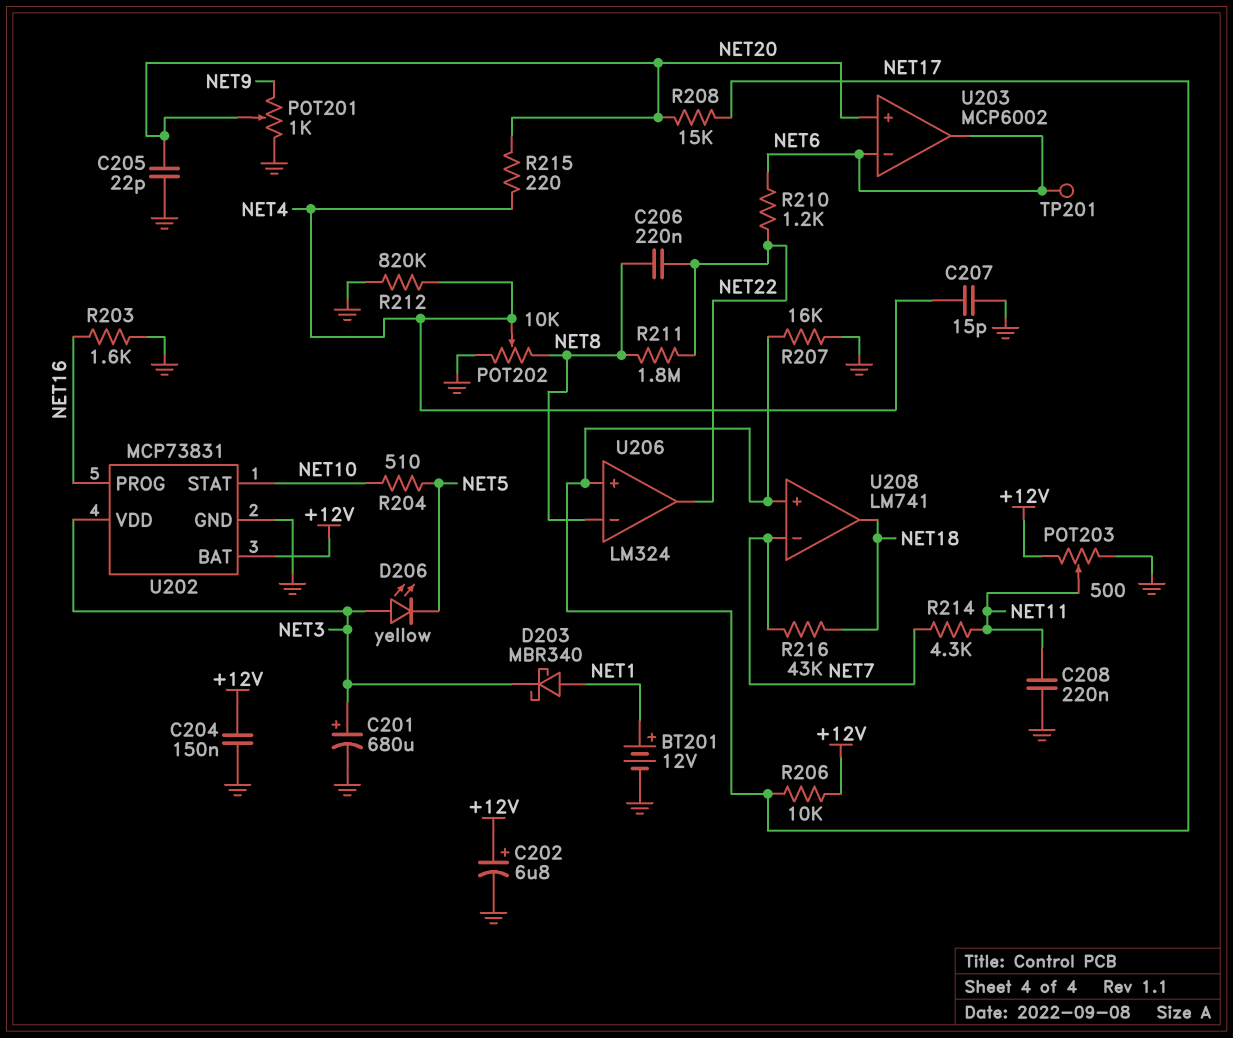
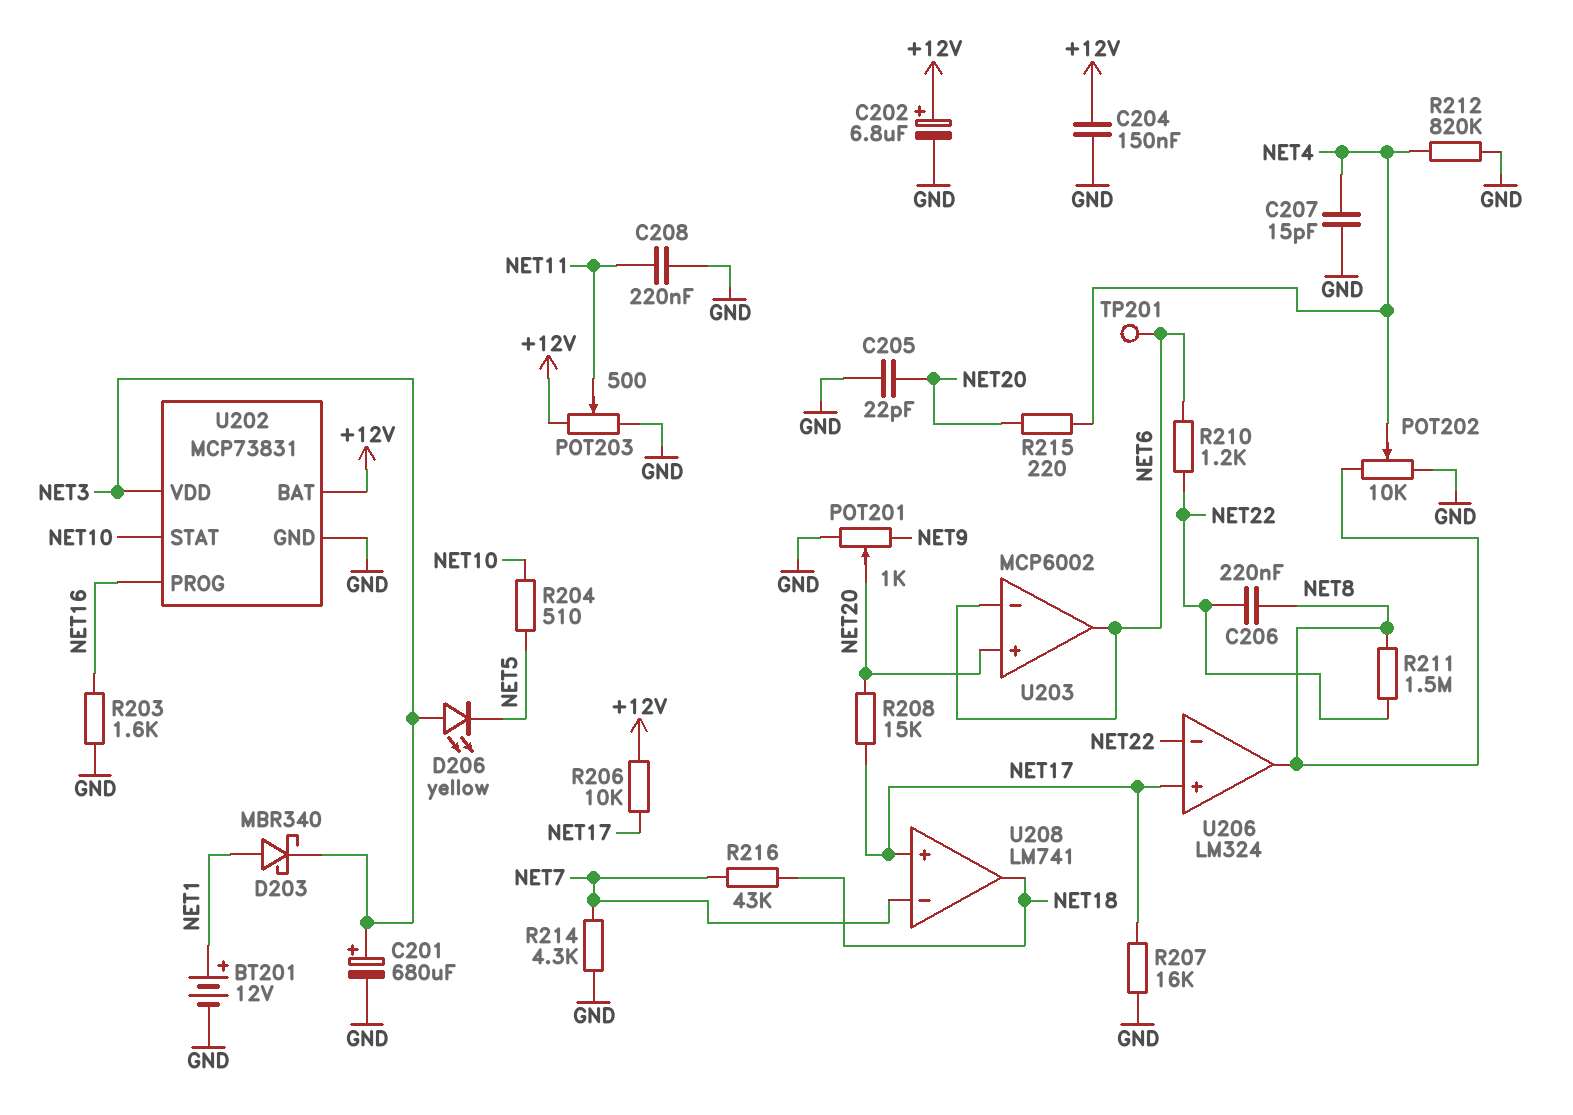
R211: 1.8M (NET8, NET22) -> 1.5M (NET8, NET22)
R214: 4.3k (NET7, NET11) -> 4.3k (GND, NET7)
U206 pin in-: NET8 -> NET22
U206 pin out: NET22 -> NET8

